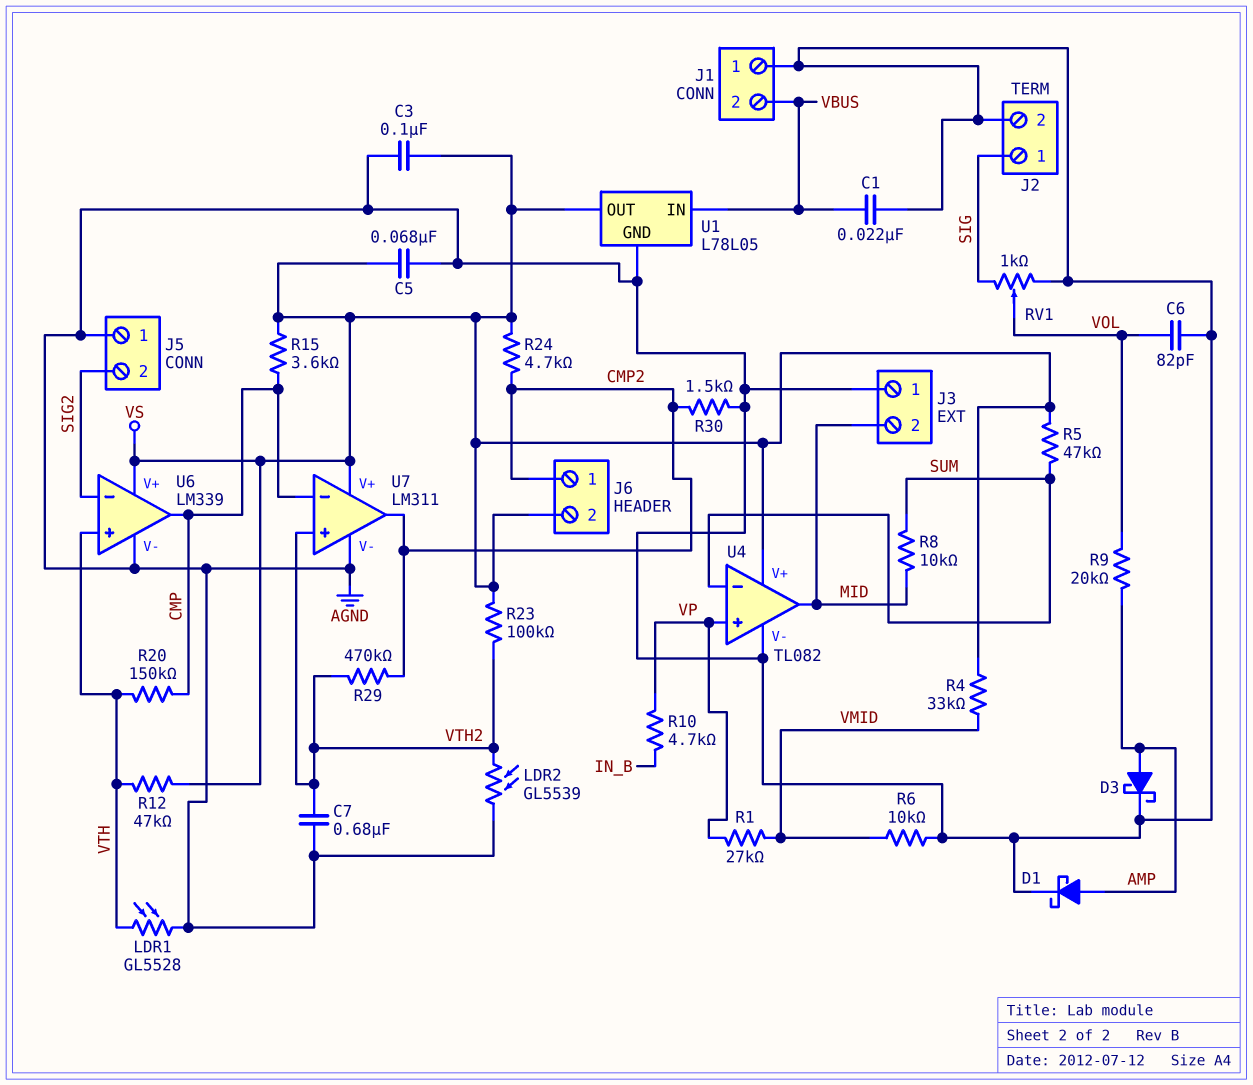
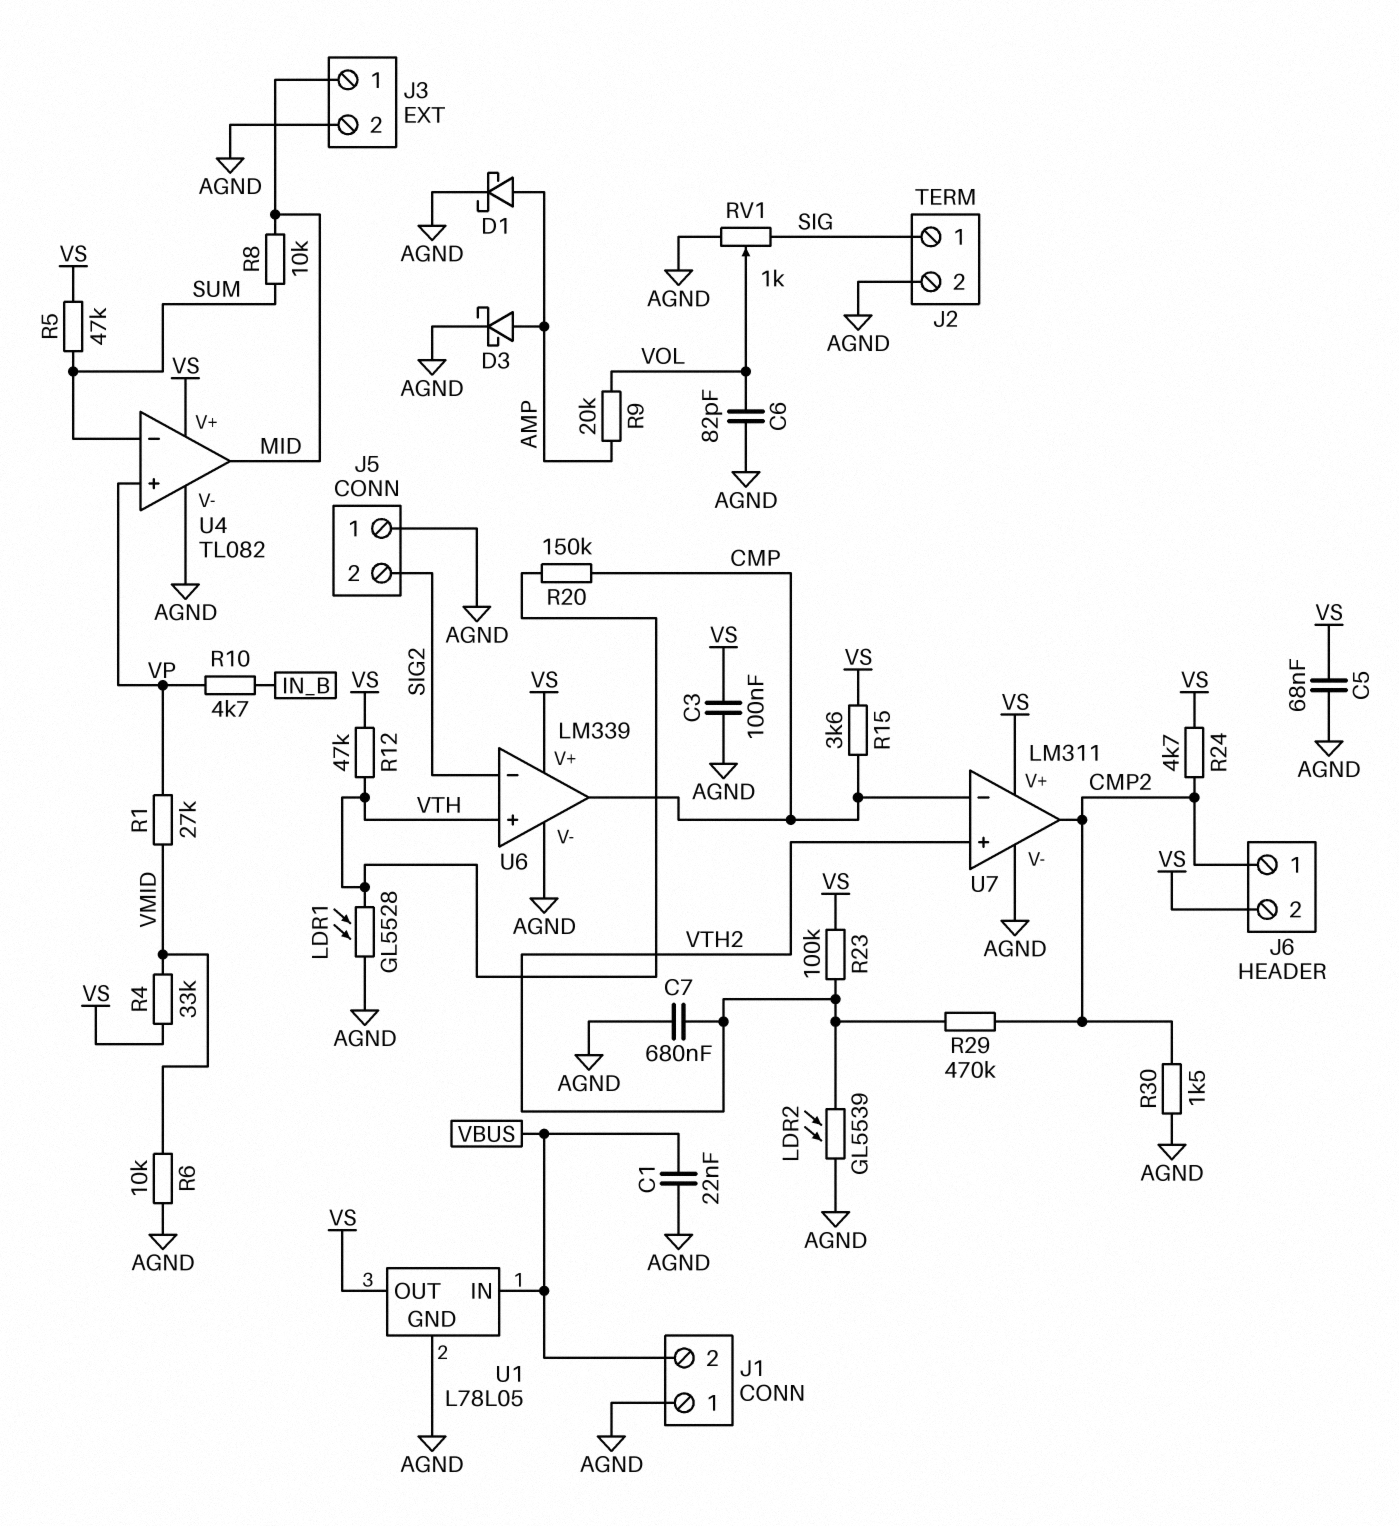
J3 pin 1: AGND -> MID
J3 pin 2: MID -> AGND

